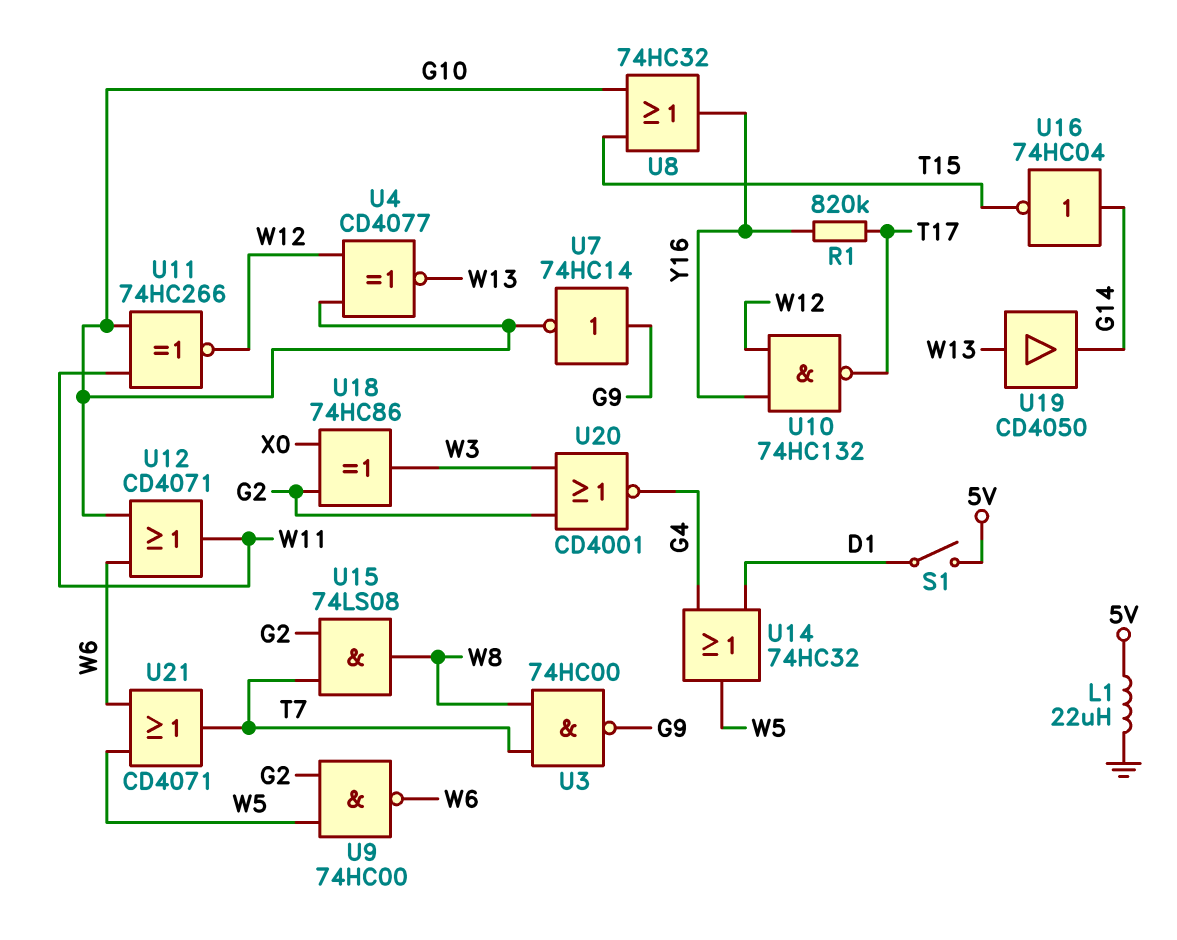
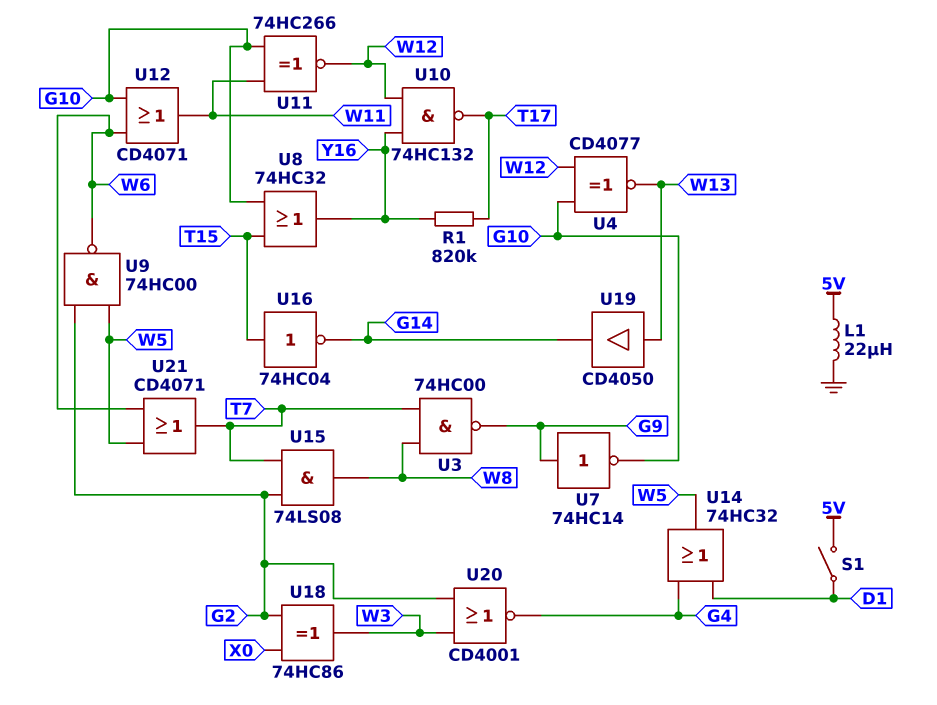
U16: NOT 74HC04 (in G14, out T15) -> NOT 74HC04 (in T15, out G14)

